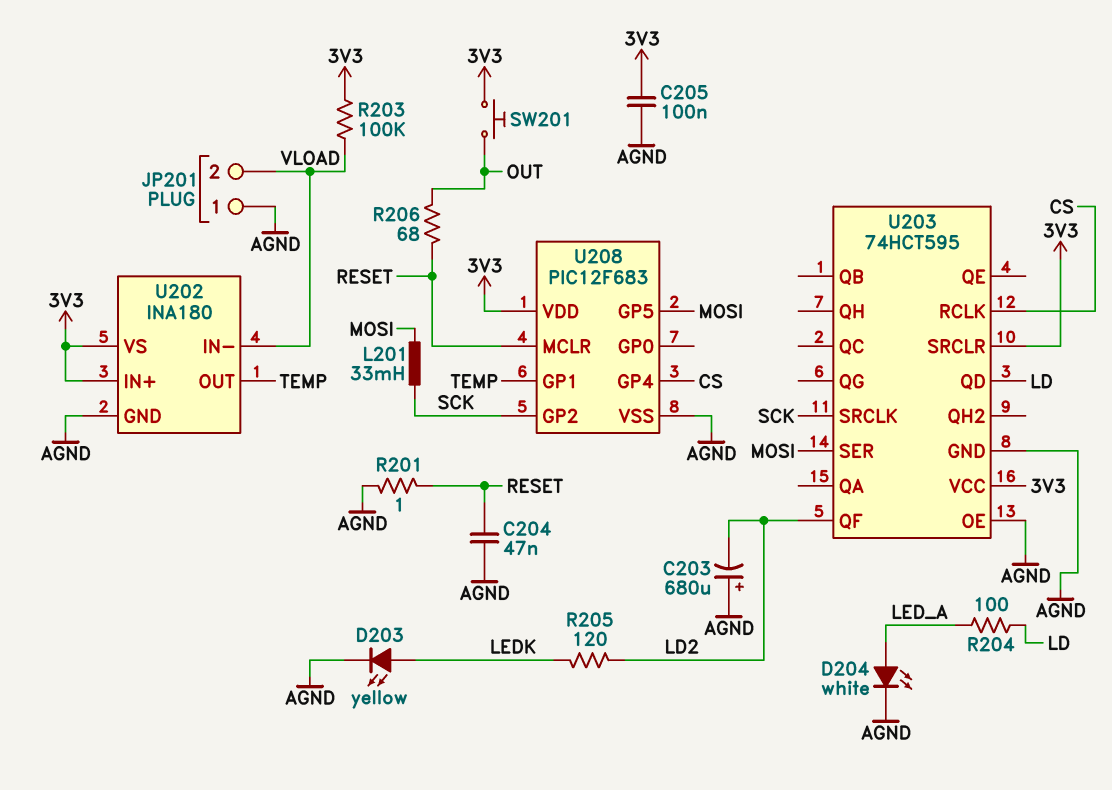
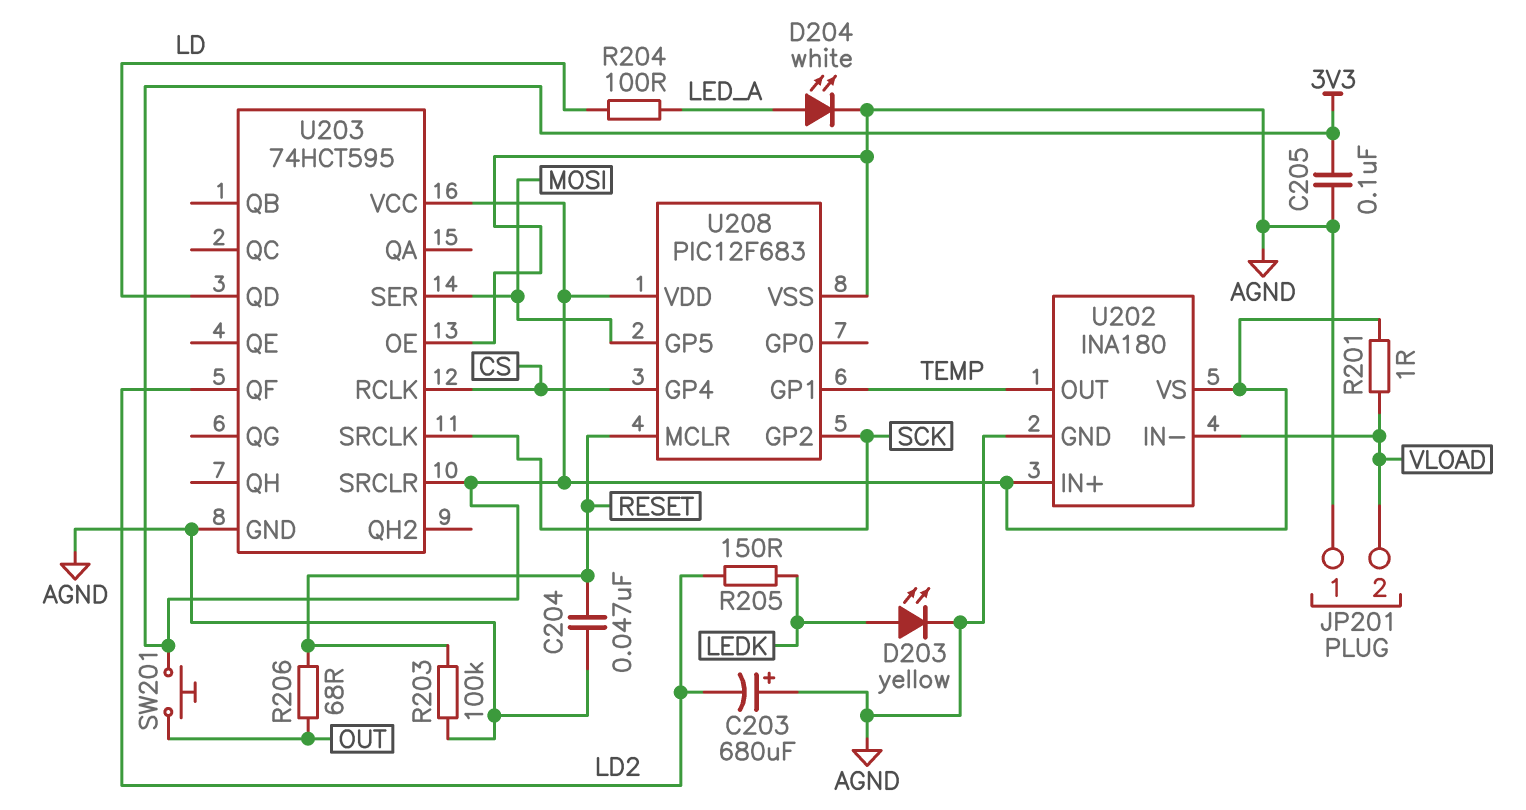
L201: 33mH (MOSI, SCK) -> none
R201: 1 (AGND, RESET) -> 1 (3V3, VLOAD)
R203: 100k (3V3, VLOAD) -> 100k (AGND, RESET)
R205: 120 (LD2, LEDK) -> 150 (LD2, LEDK)

